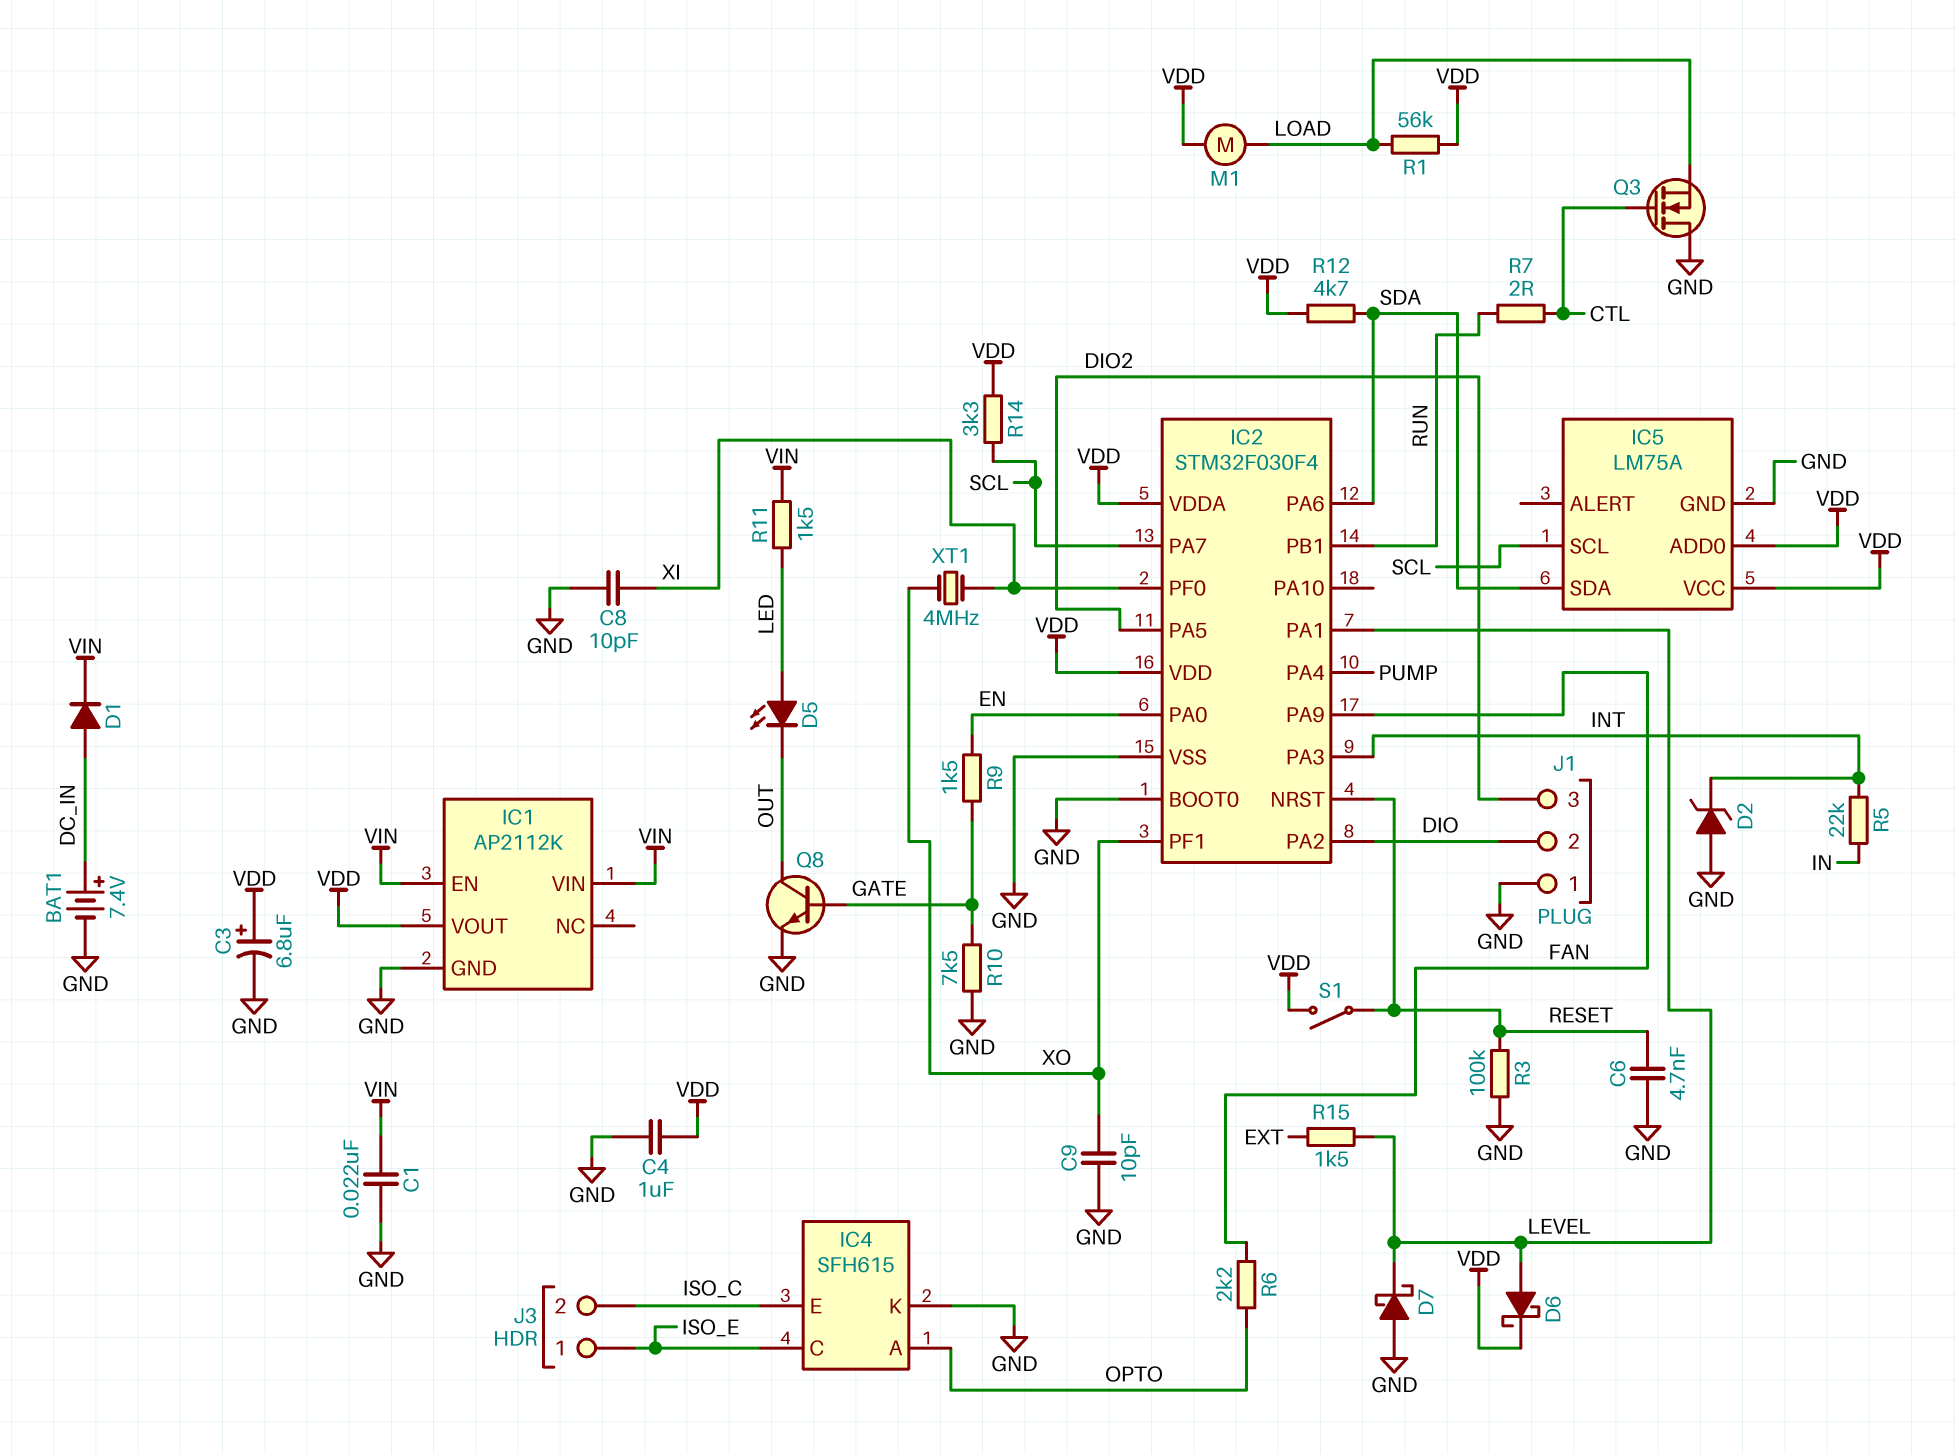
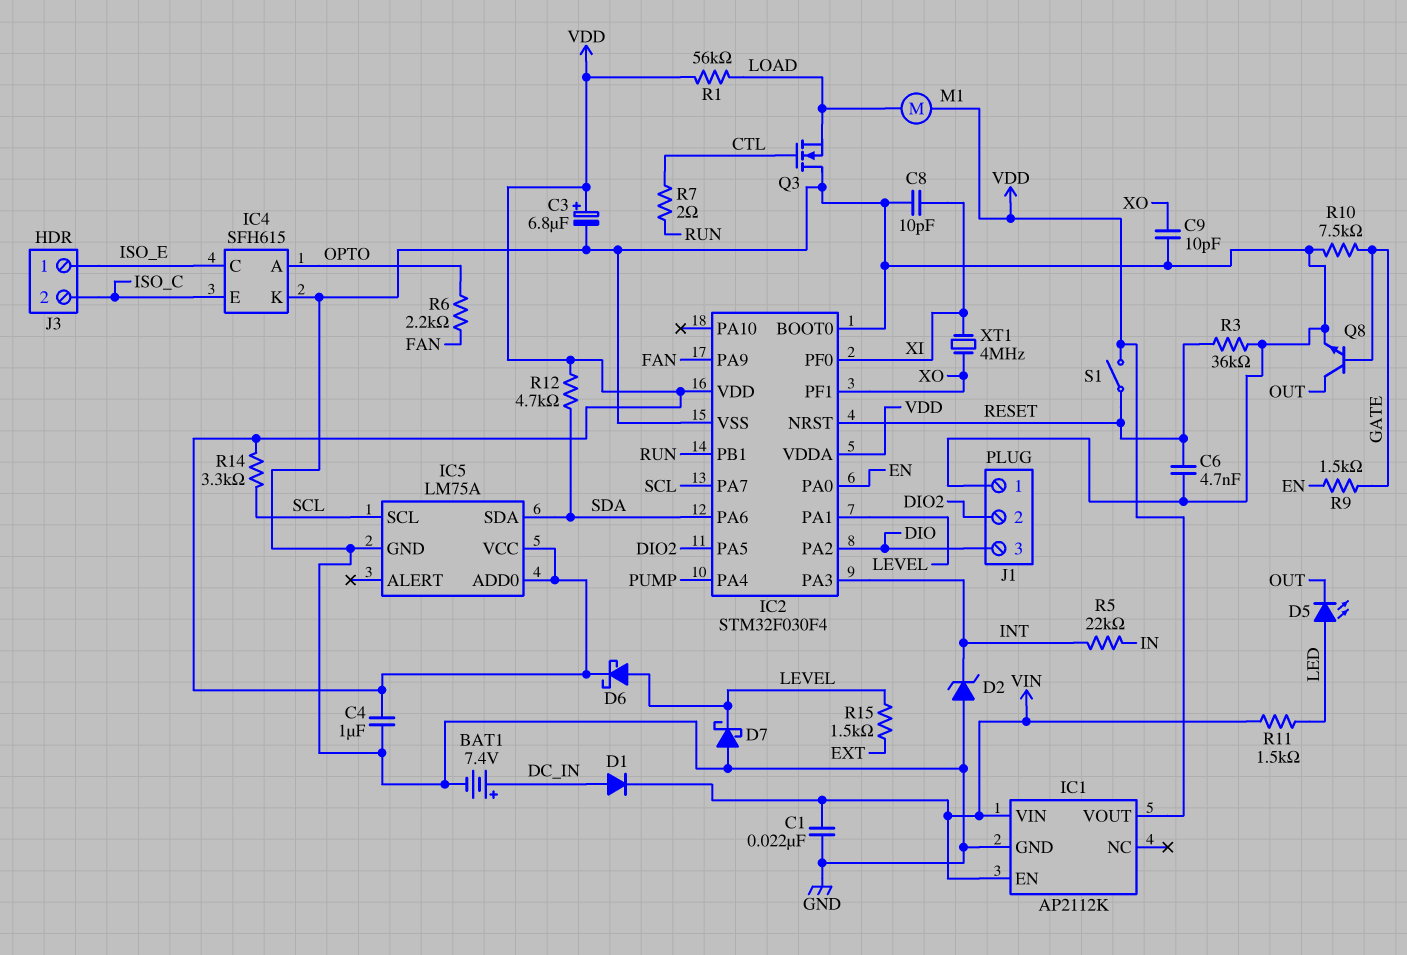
J1 pin 2: DIO -> DIO2
J1 pin 3: DIO2 -> DIO
R3: 100k (GND, RESET) -> 36k (GND, RESET)

